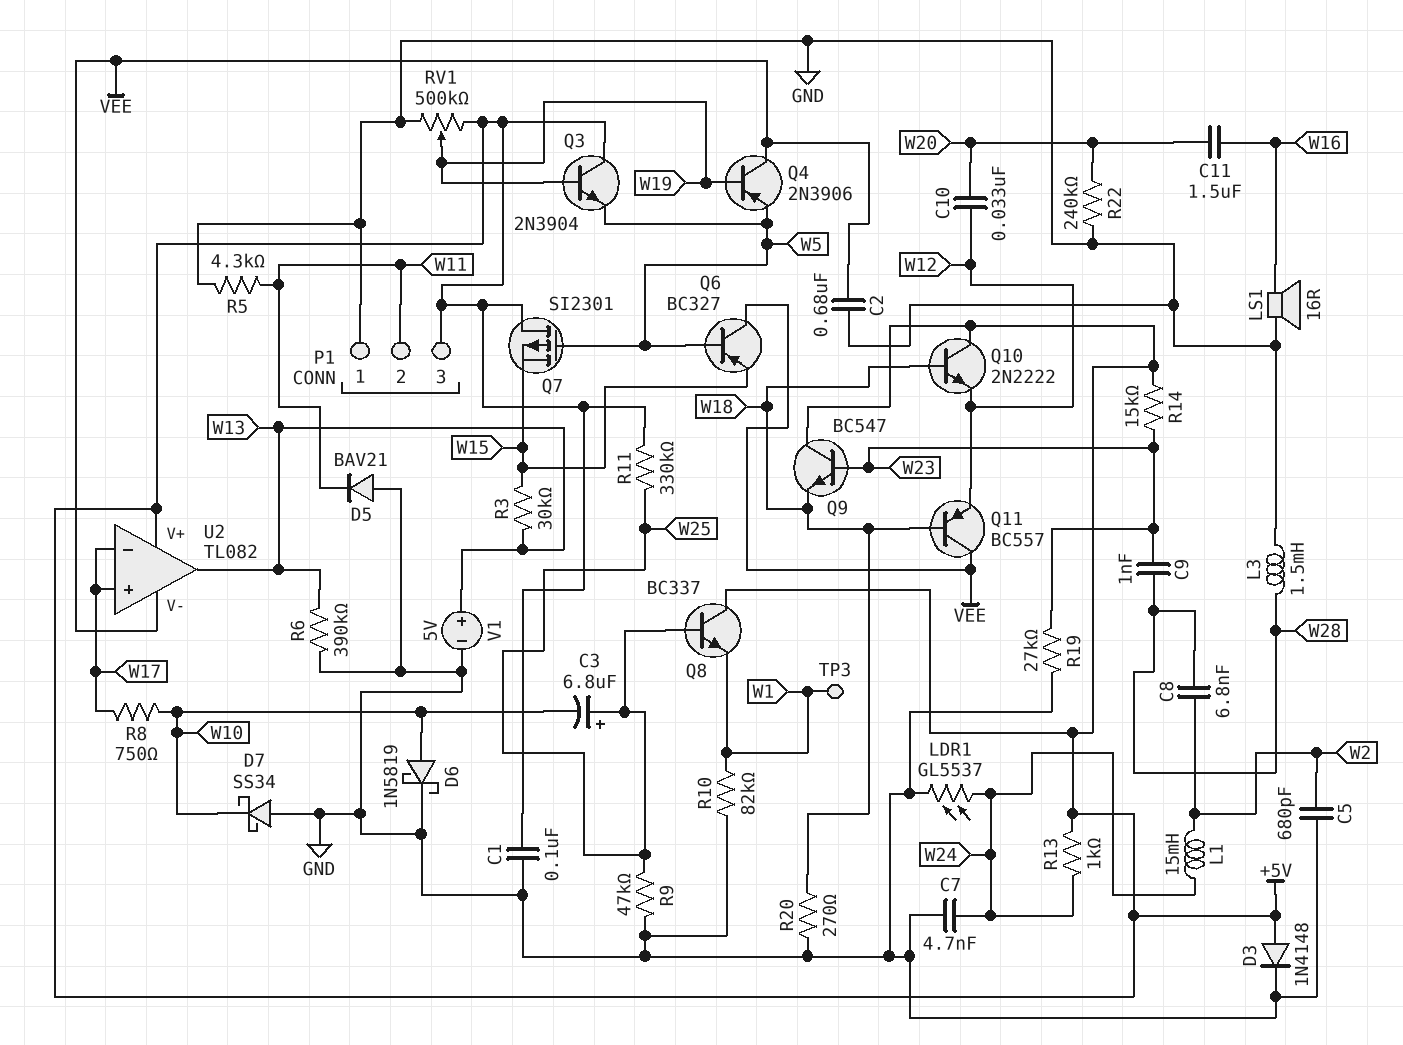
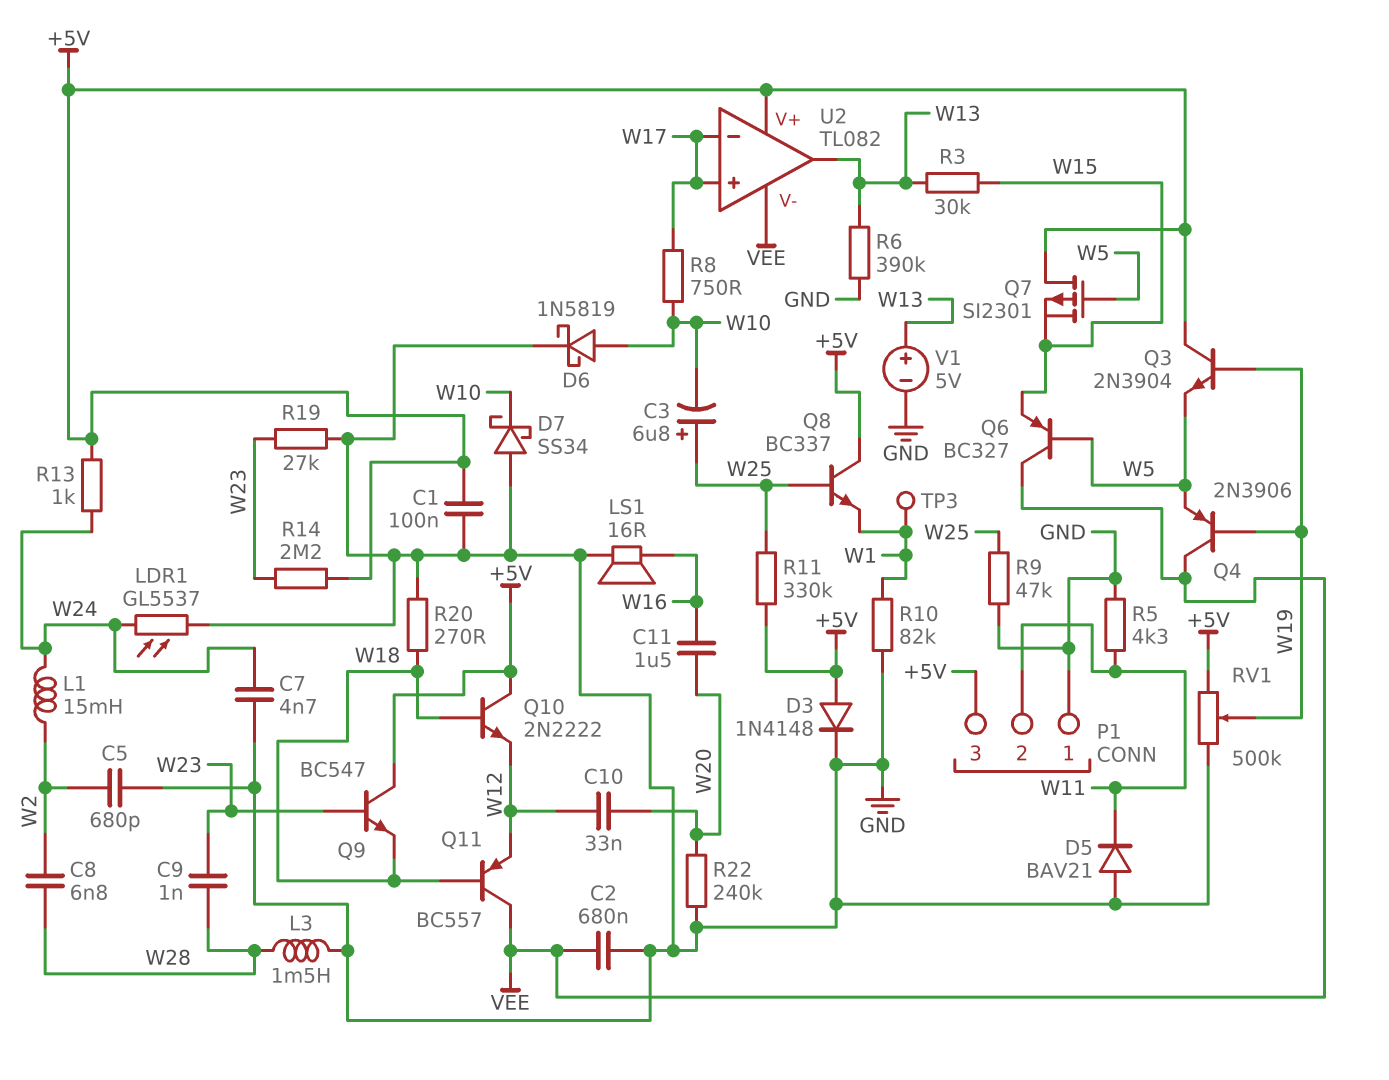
R14: 15k (+5V, W23) -> 2.2M (+5V, W23)

